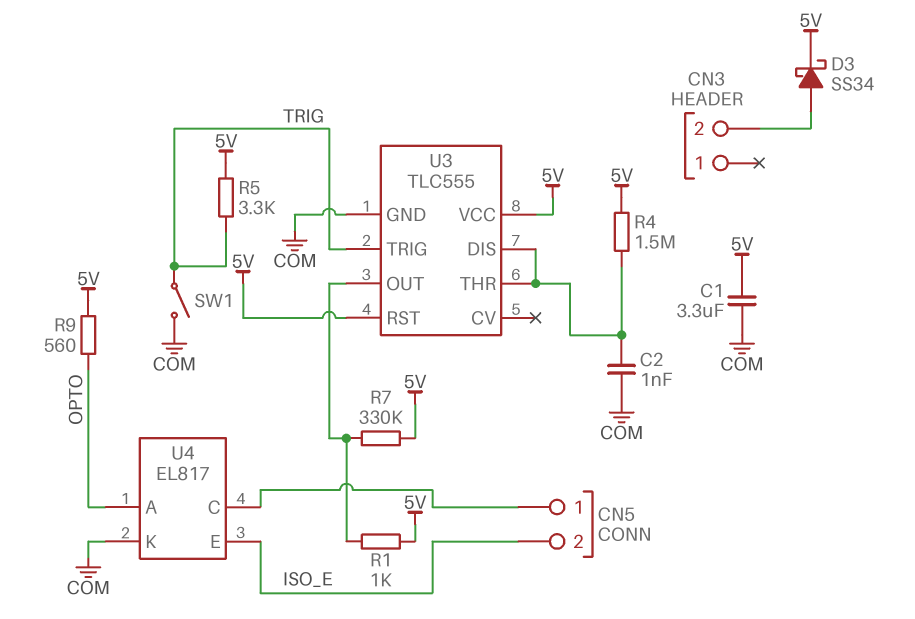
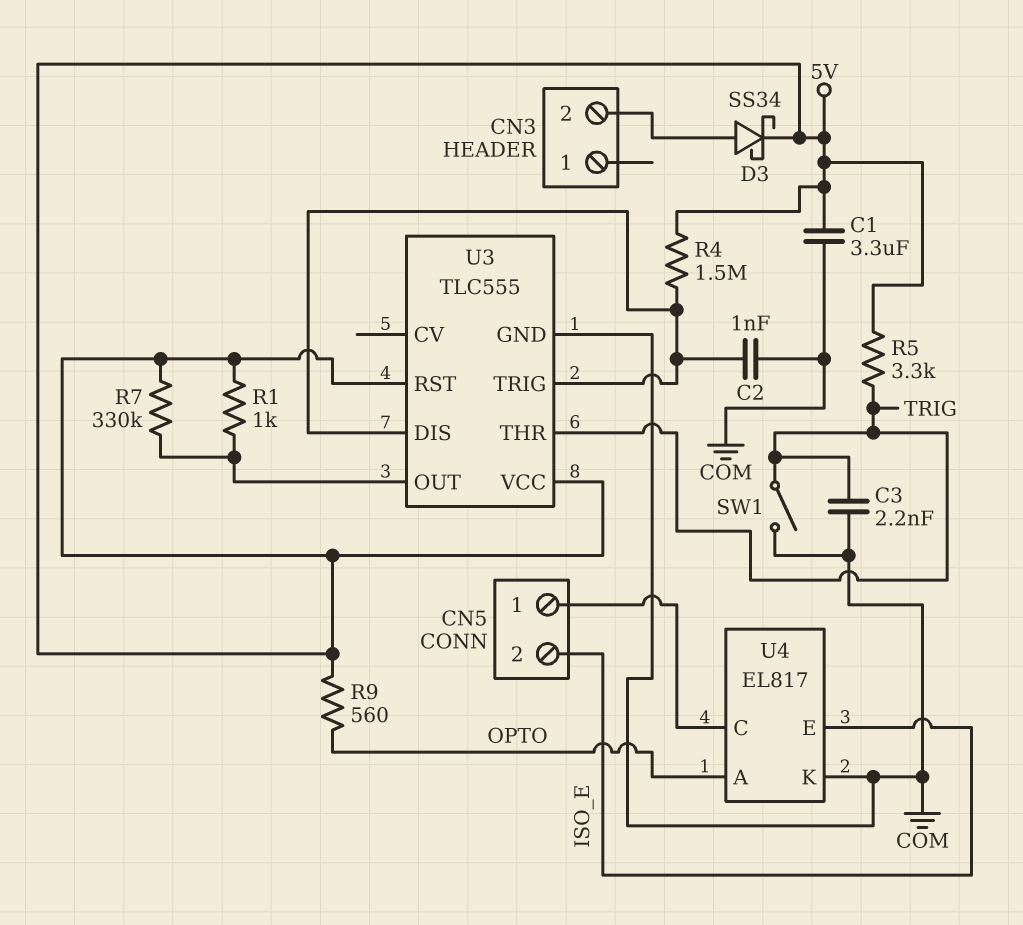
C3: none -> 2.2nF (COM, TRIG)
U3 pin THR: U3/DIS -> TRIG
U3 pin TRIG: TRIG -> U3/DIS

